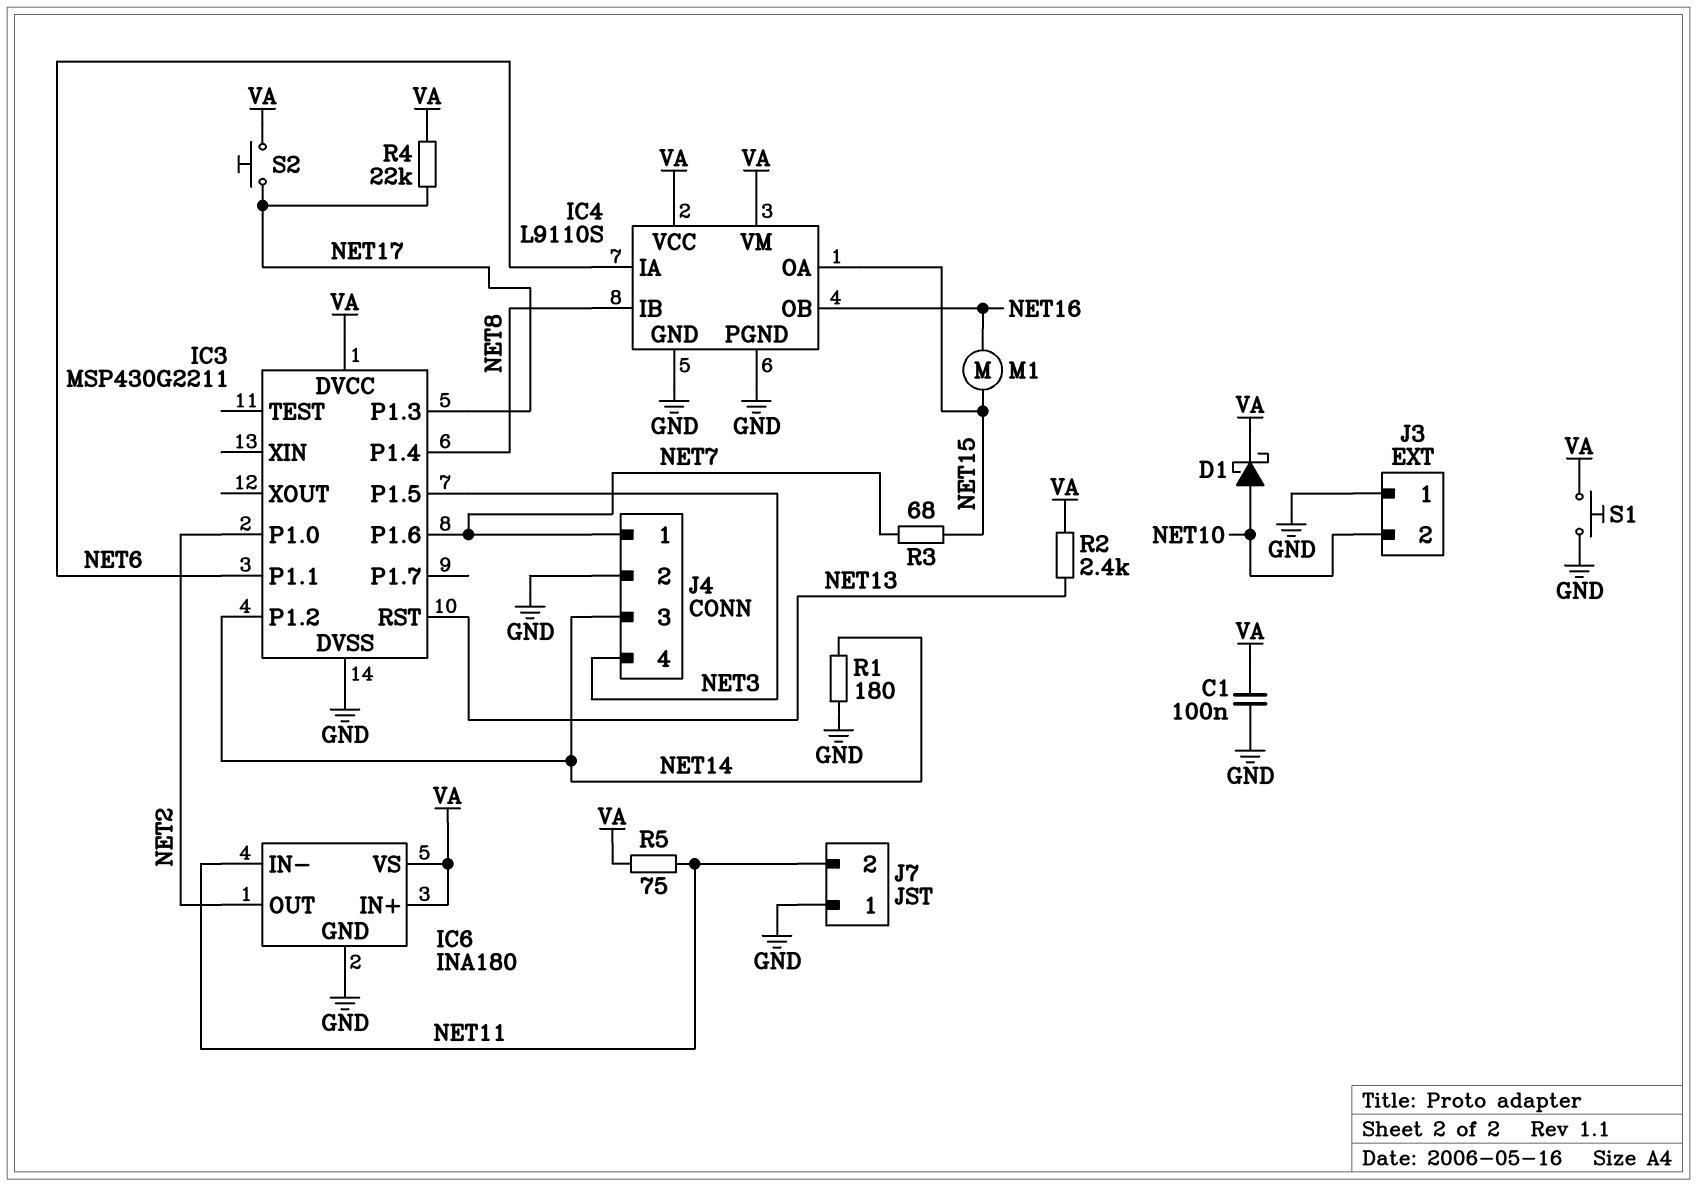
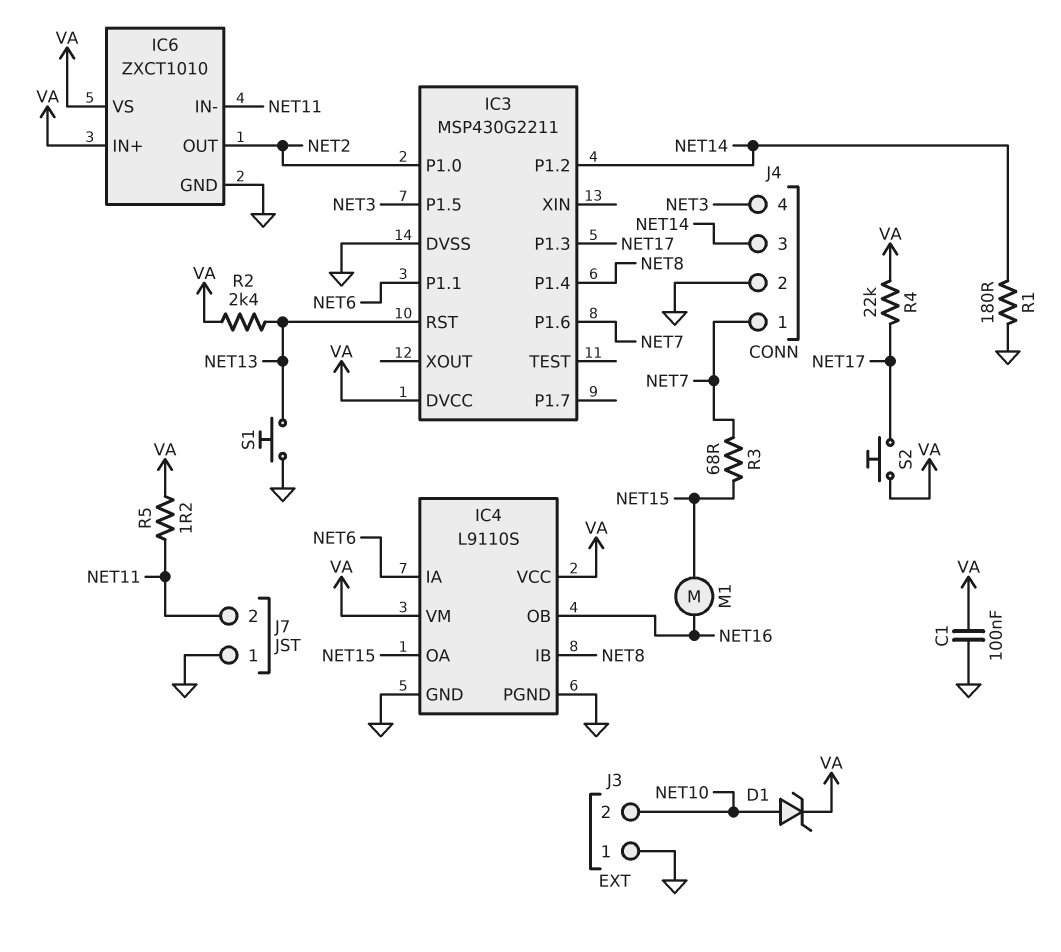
D1: schottky (A NET10, K VA) -> zener (A NET10, K VA)
IC6: INA180 -> ZXCT1010
R5: 75 (NET11, VA) -> 1.2 (NET11, VA)
S1: button (GND, VA) -> button (GND, NET13)

